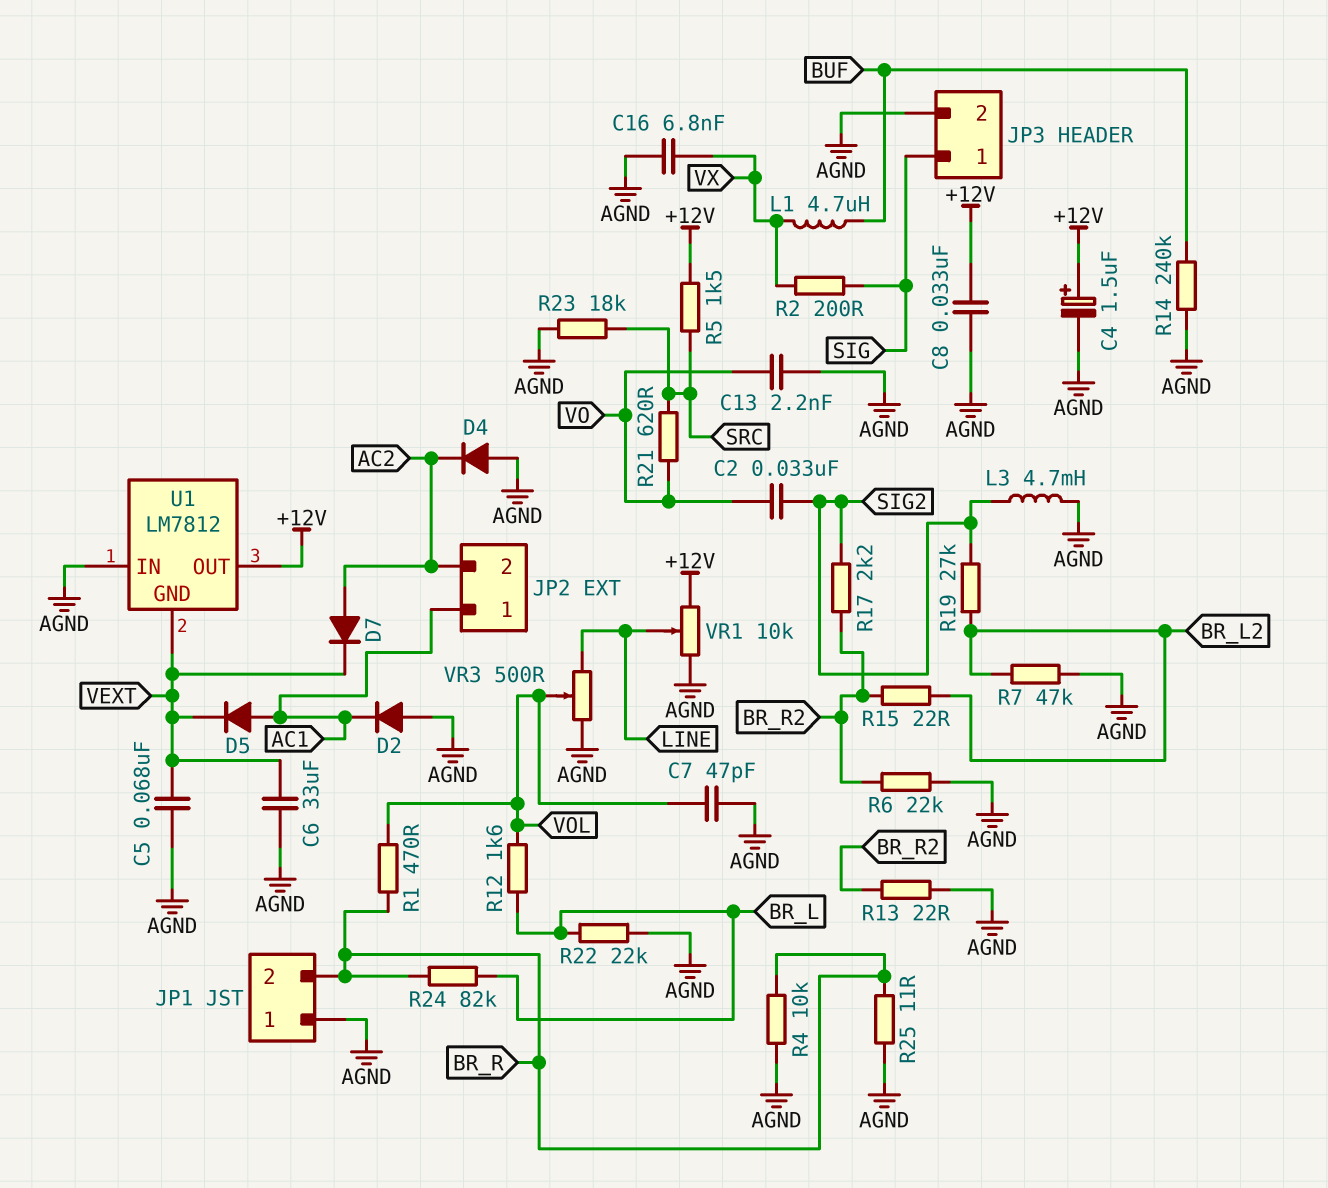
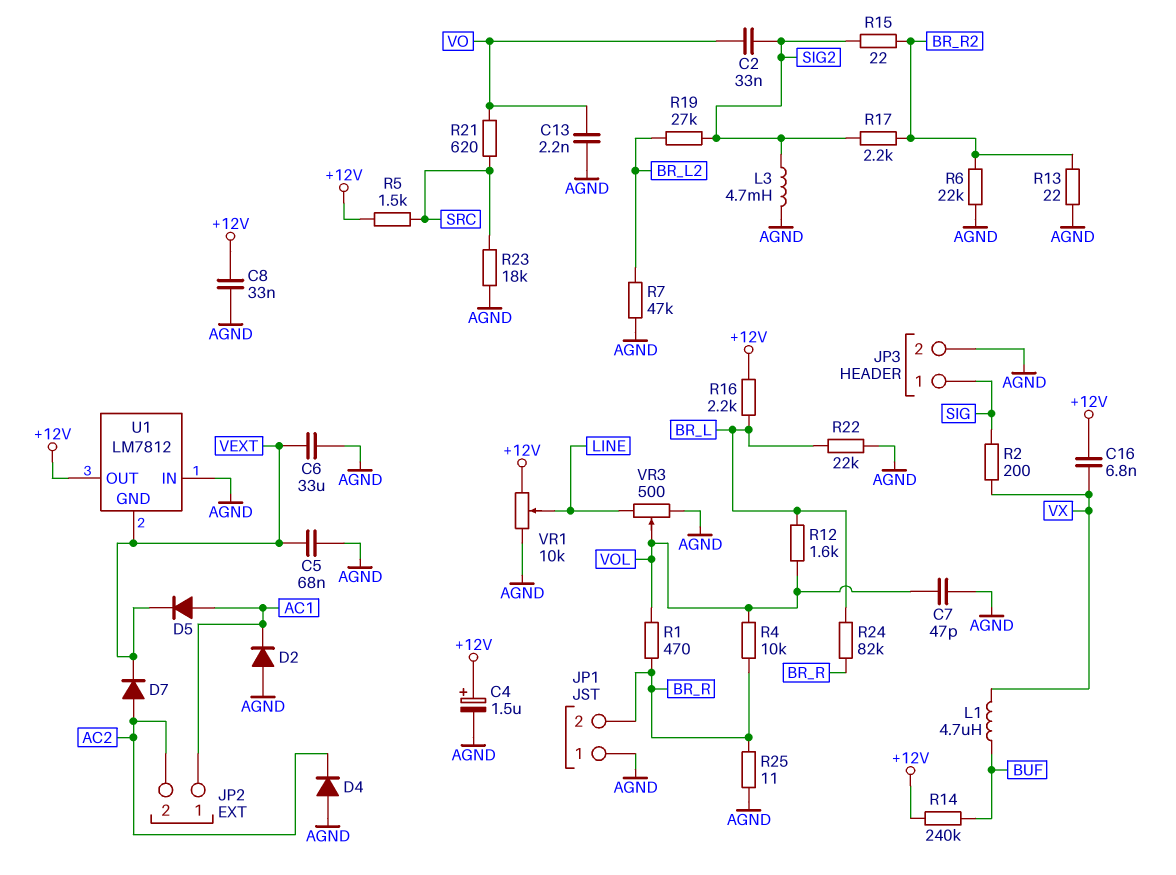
C16: 6.8nF (AGND, VX) -> 6.8nF (+12V, VX)
R4: 10k (AGND, BR_R) -> 10k (BR_R, VOL)
R14: 240k (AGND, BUF) -> 240k (+12V, BUF)
R15: 22 (BR_L2, BR_R2) -> 22 (BR_R2, SIG2)
R16: none -> 2.2k (+12V, BR_L)

